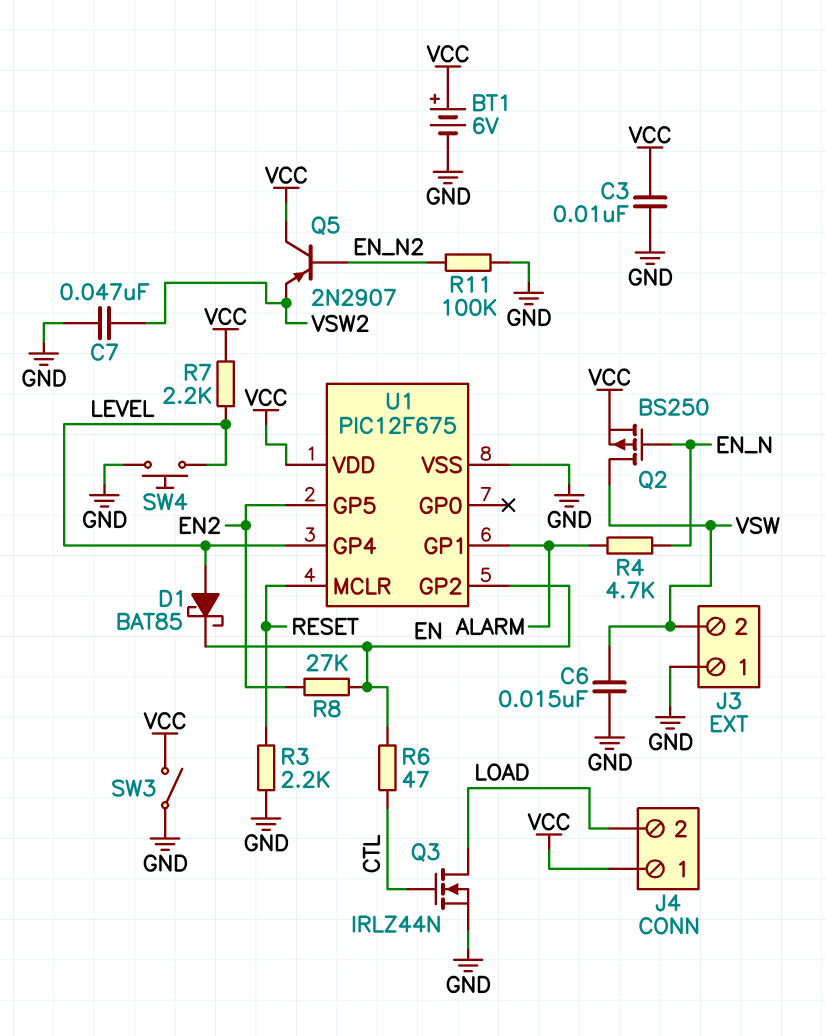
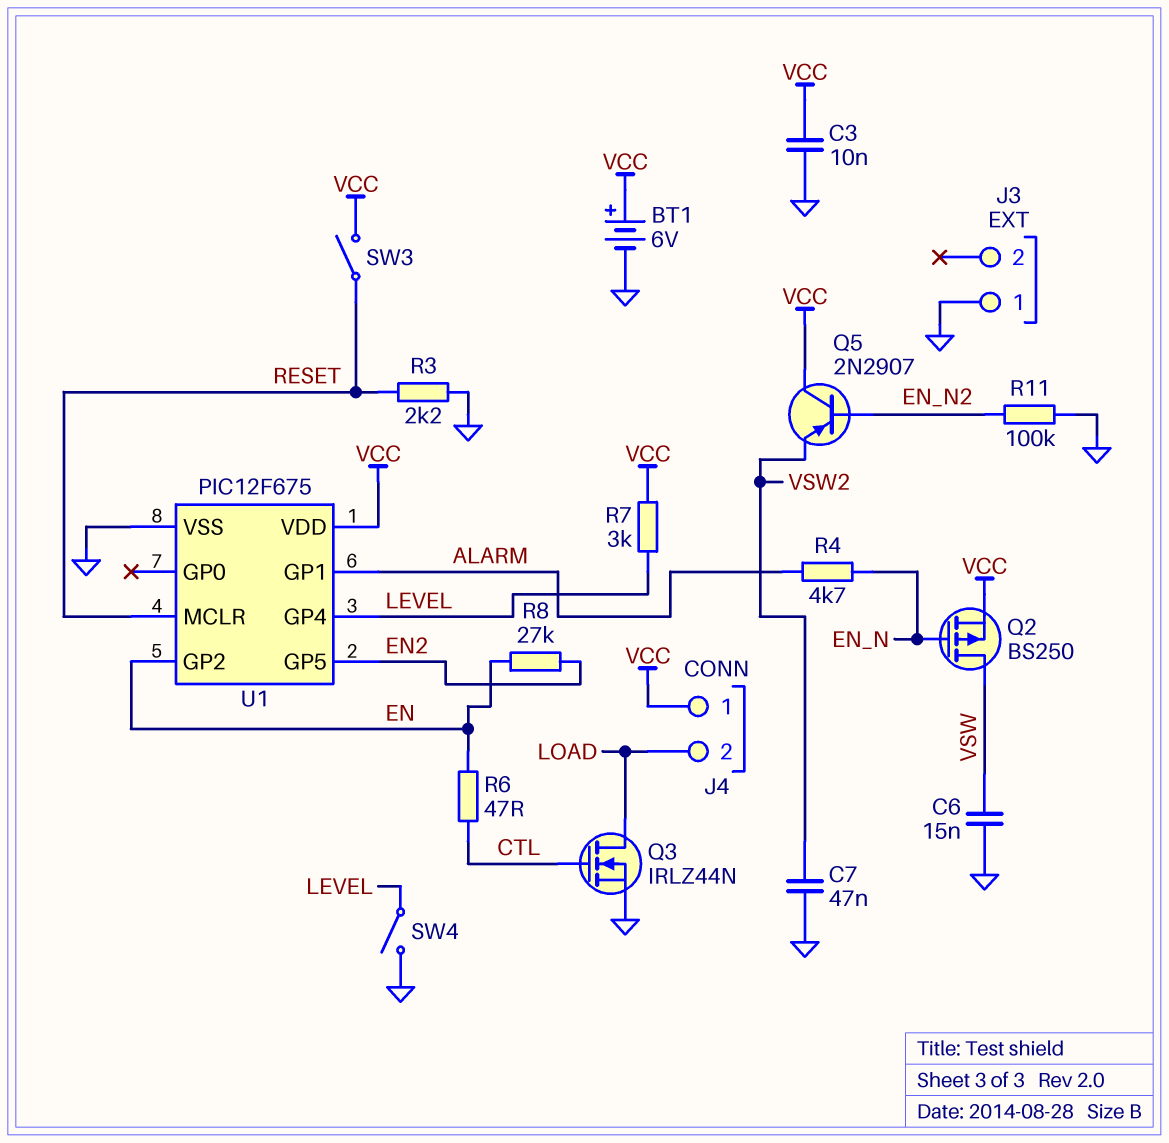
D1: schottky BAT85 (A LEVEL, K EN) -> none
J3 pin 2: VSW -> none
R7: 2.2k (LEVEL, VCC) -> 3k (LEVEL, VCC)
SW3: switch (GND, VCC) -> switch (RESET, VCC)
SW4: button (GND, LEVEL) -> switch (GND, LEVEL)

